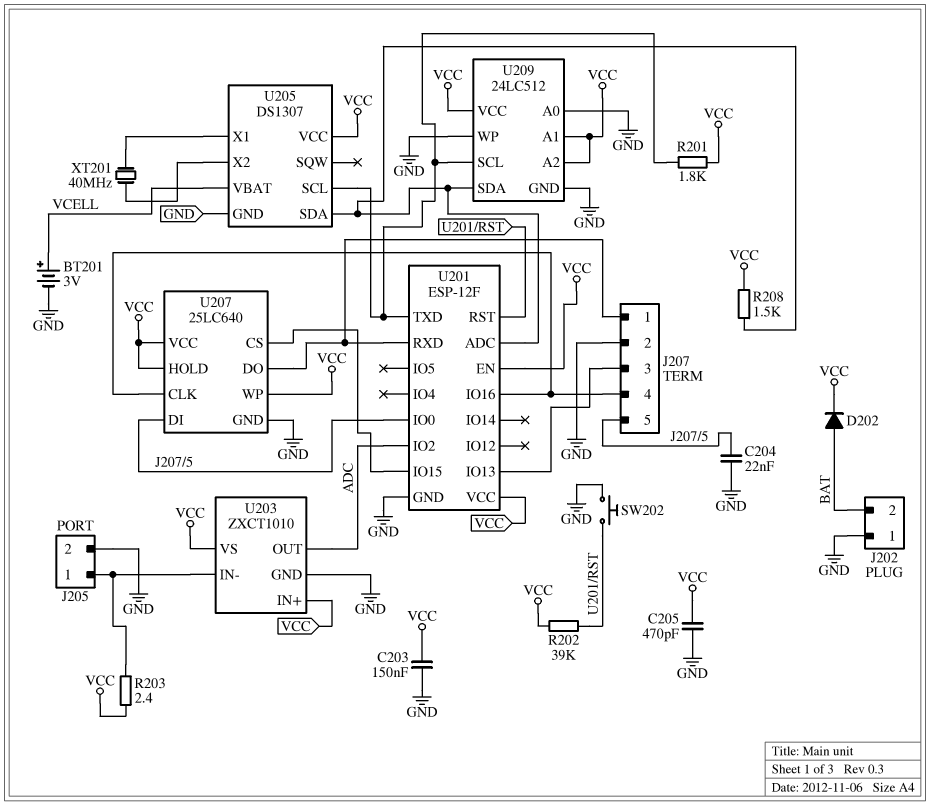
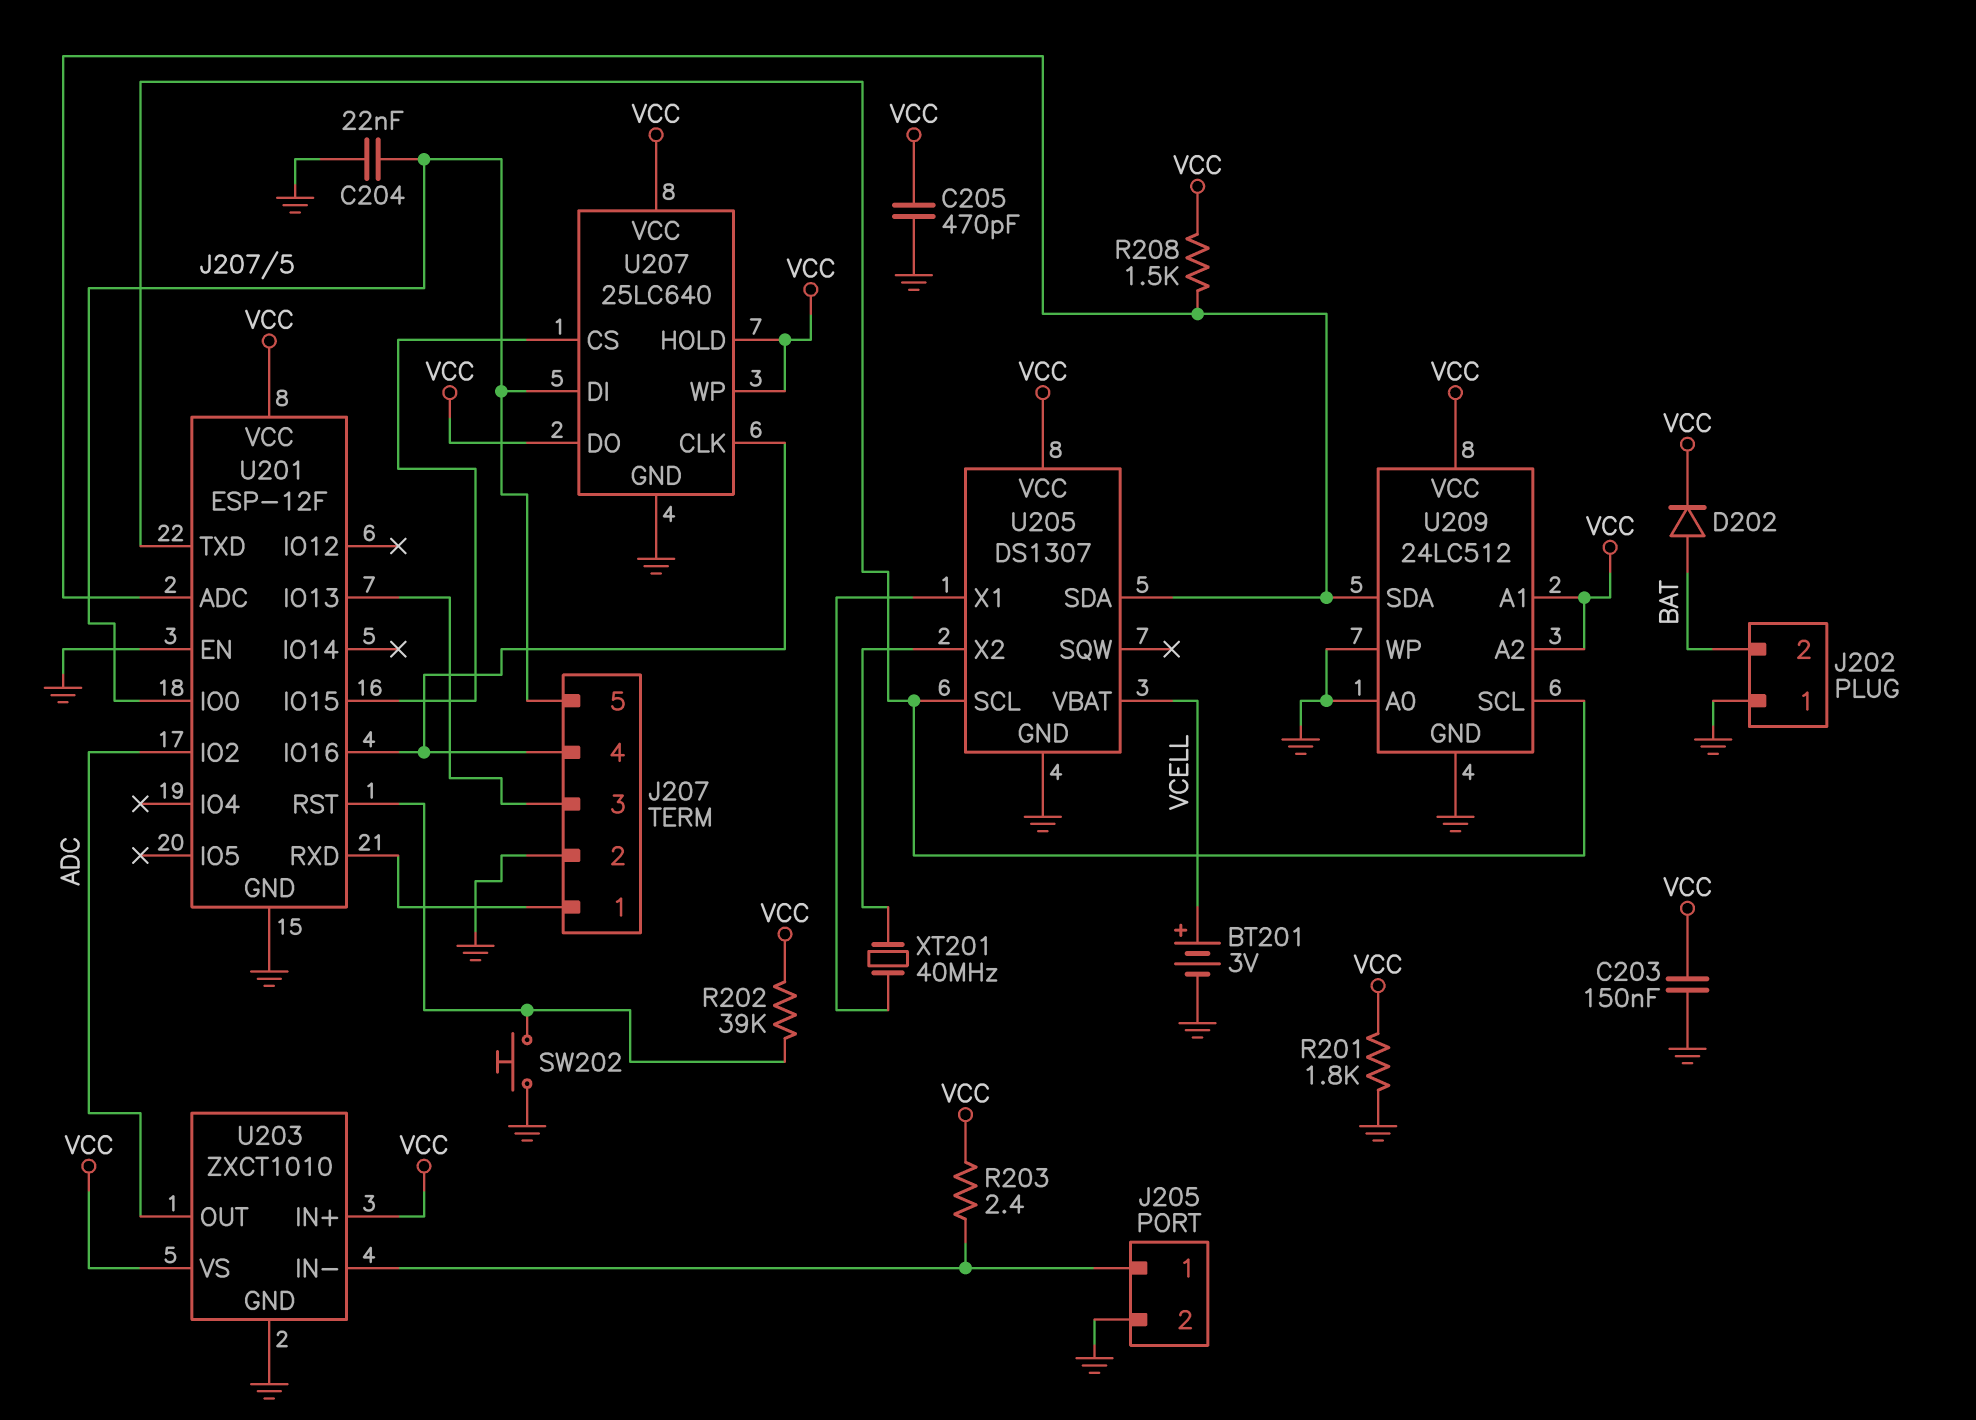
R201: 1.8k (U201/TXD, VCC) -> 1.8k (GND, VCC)
U201 pin EN: VCC -> GND
U207 pin DO: J207/1 -> VCC

